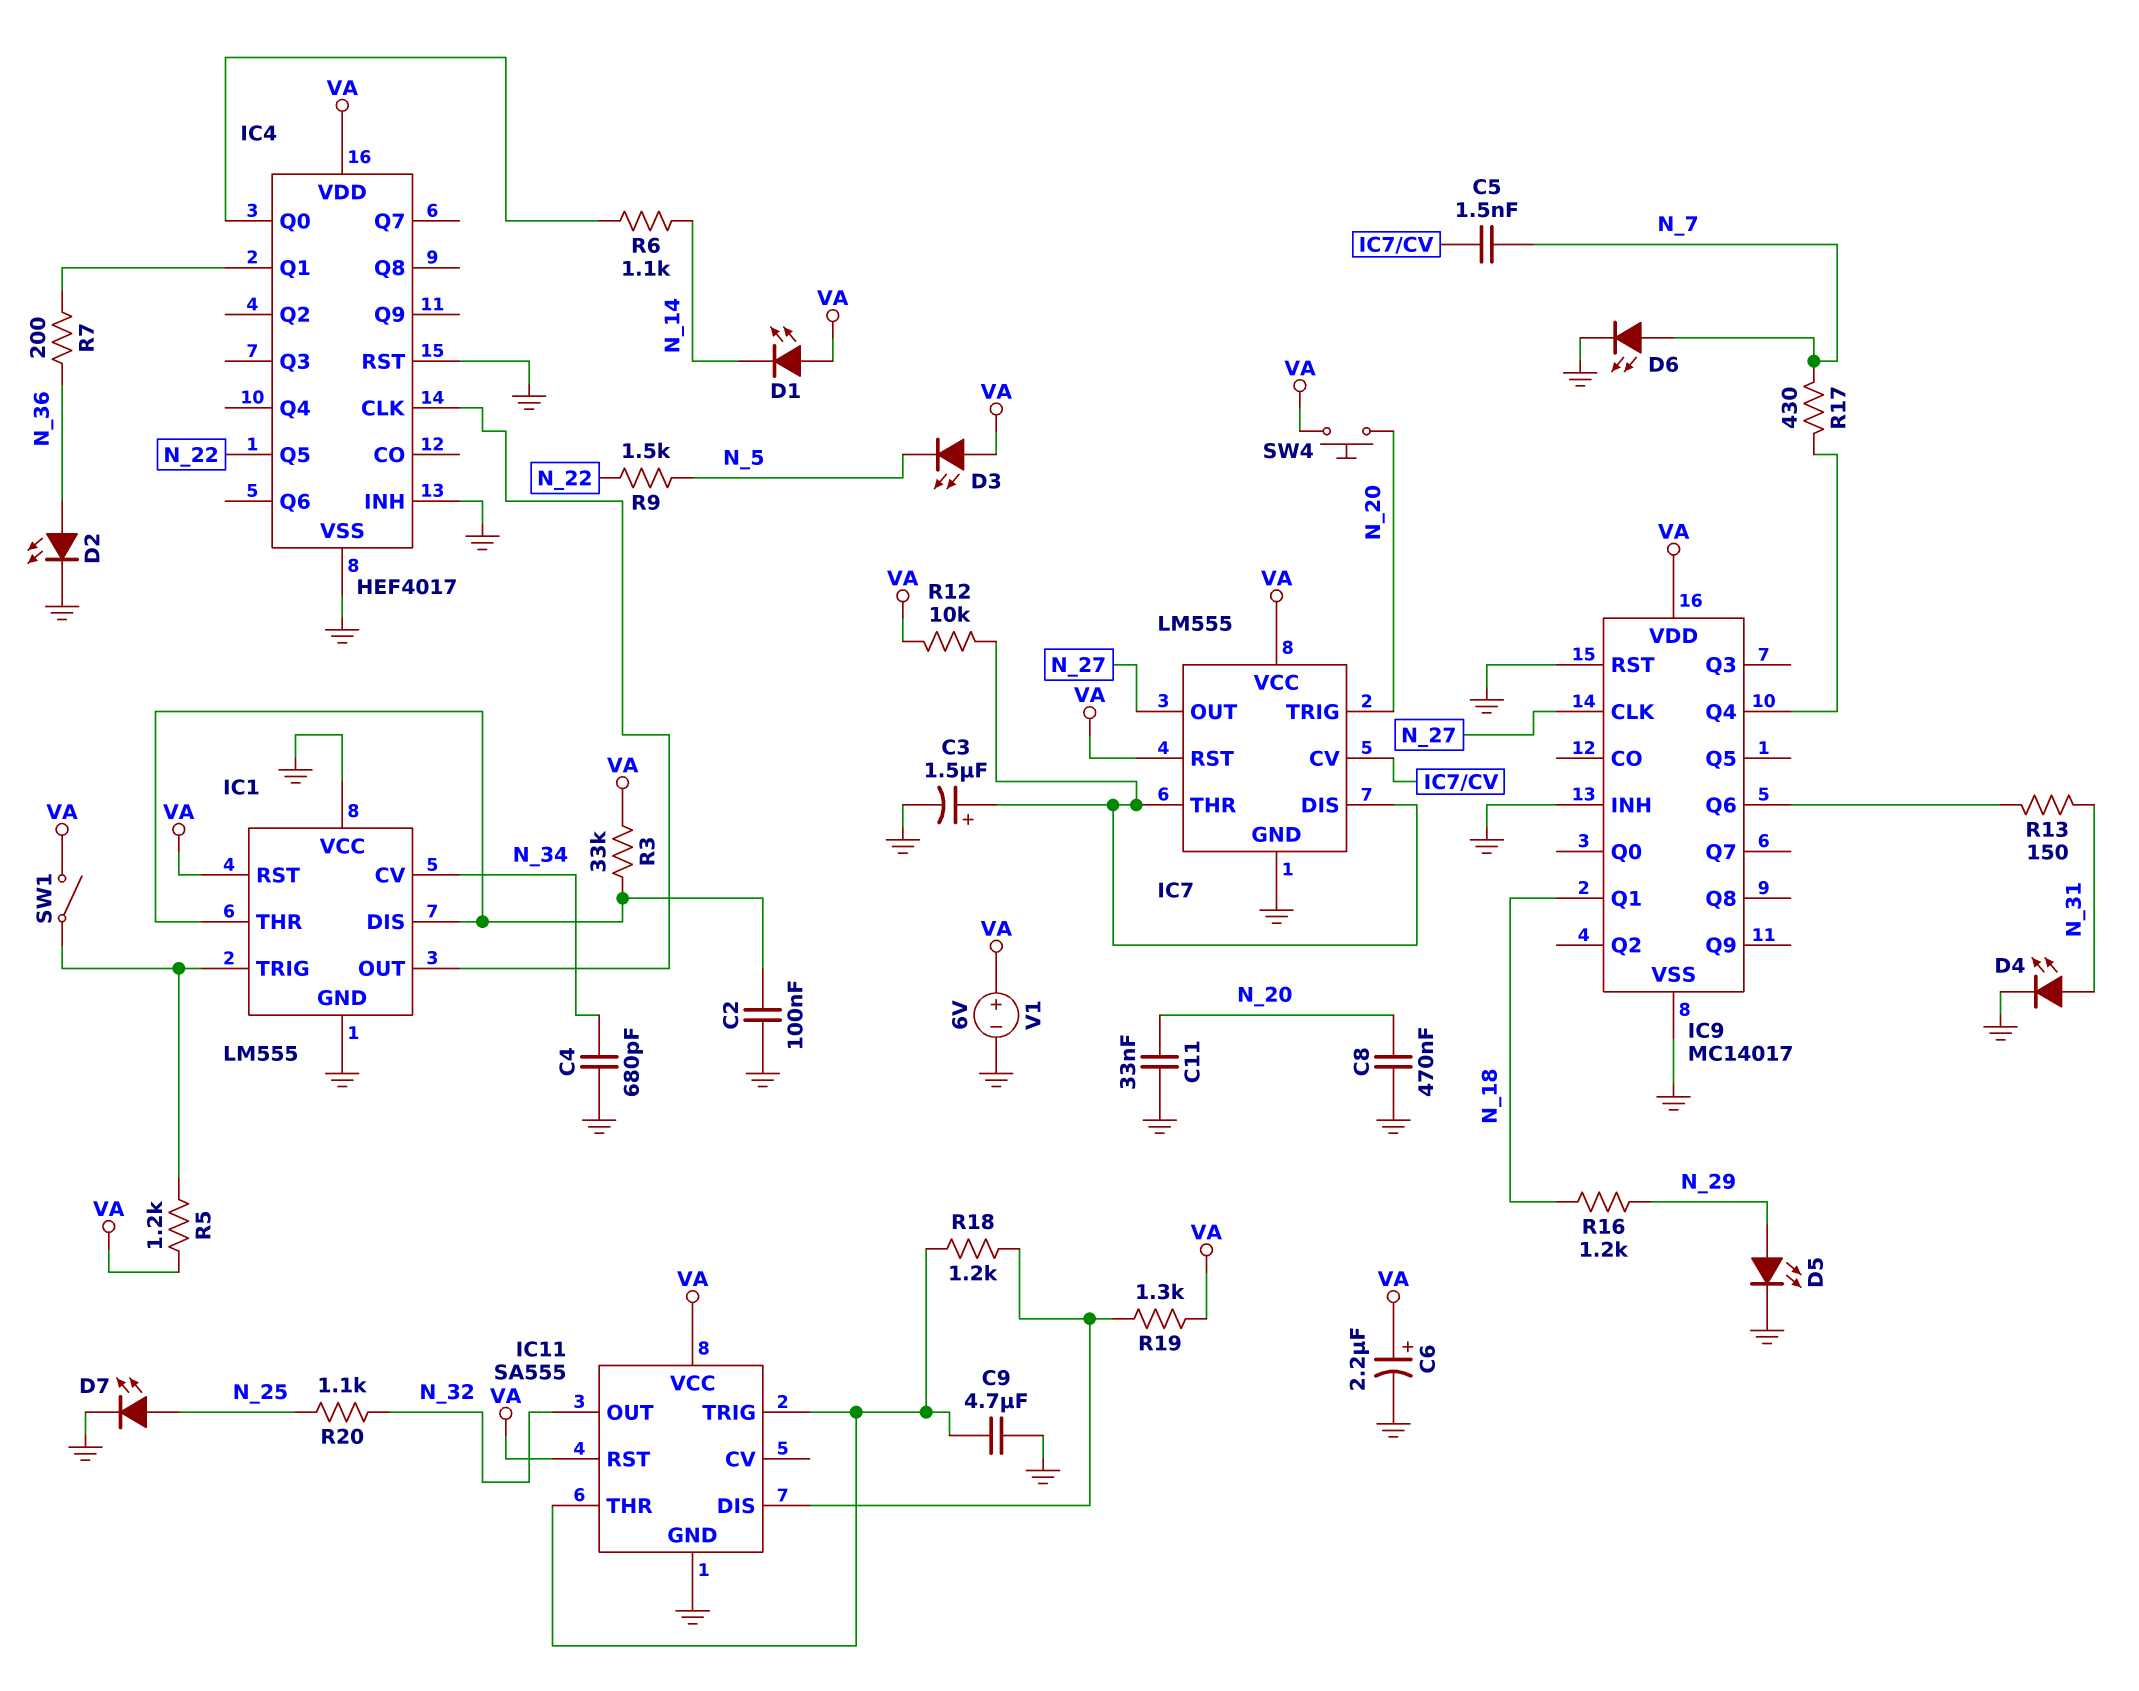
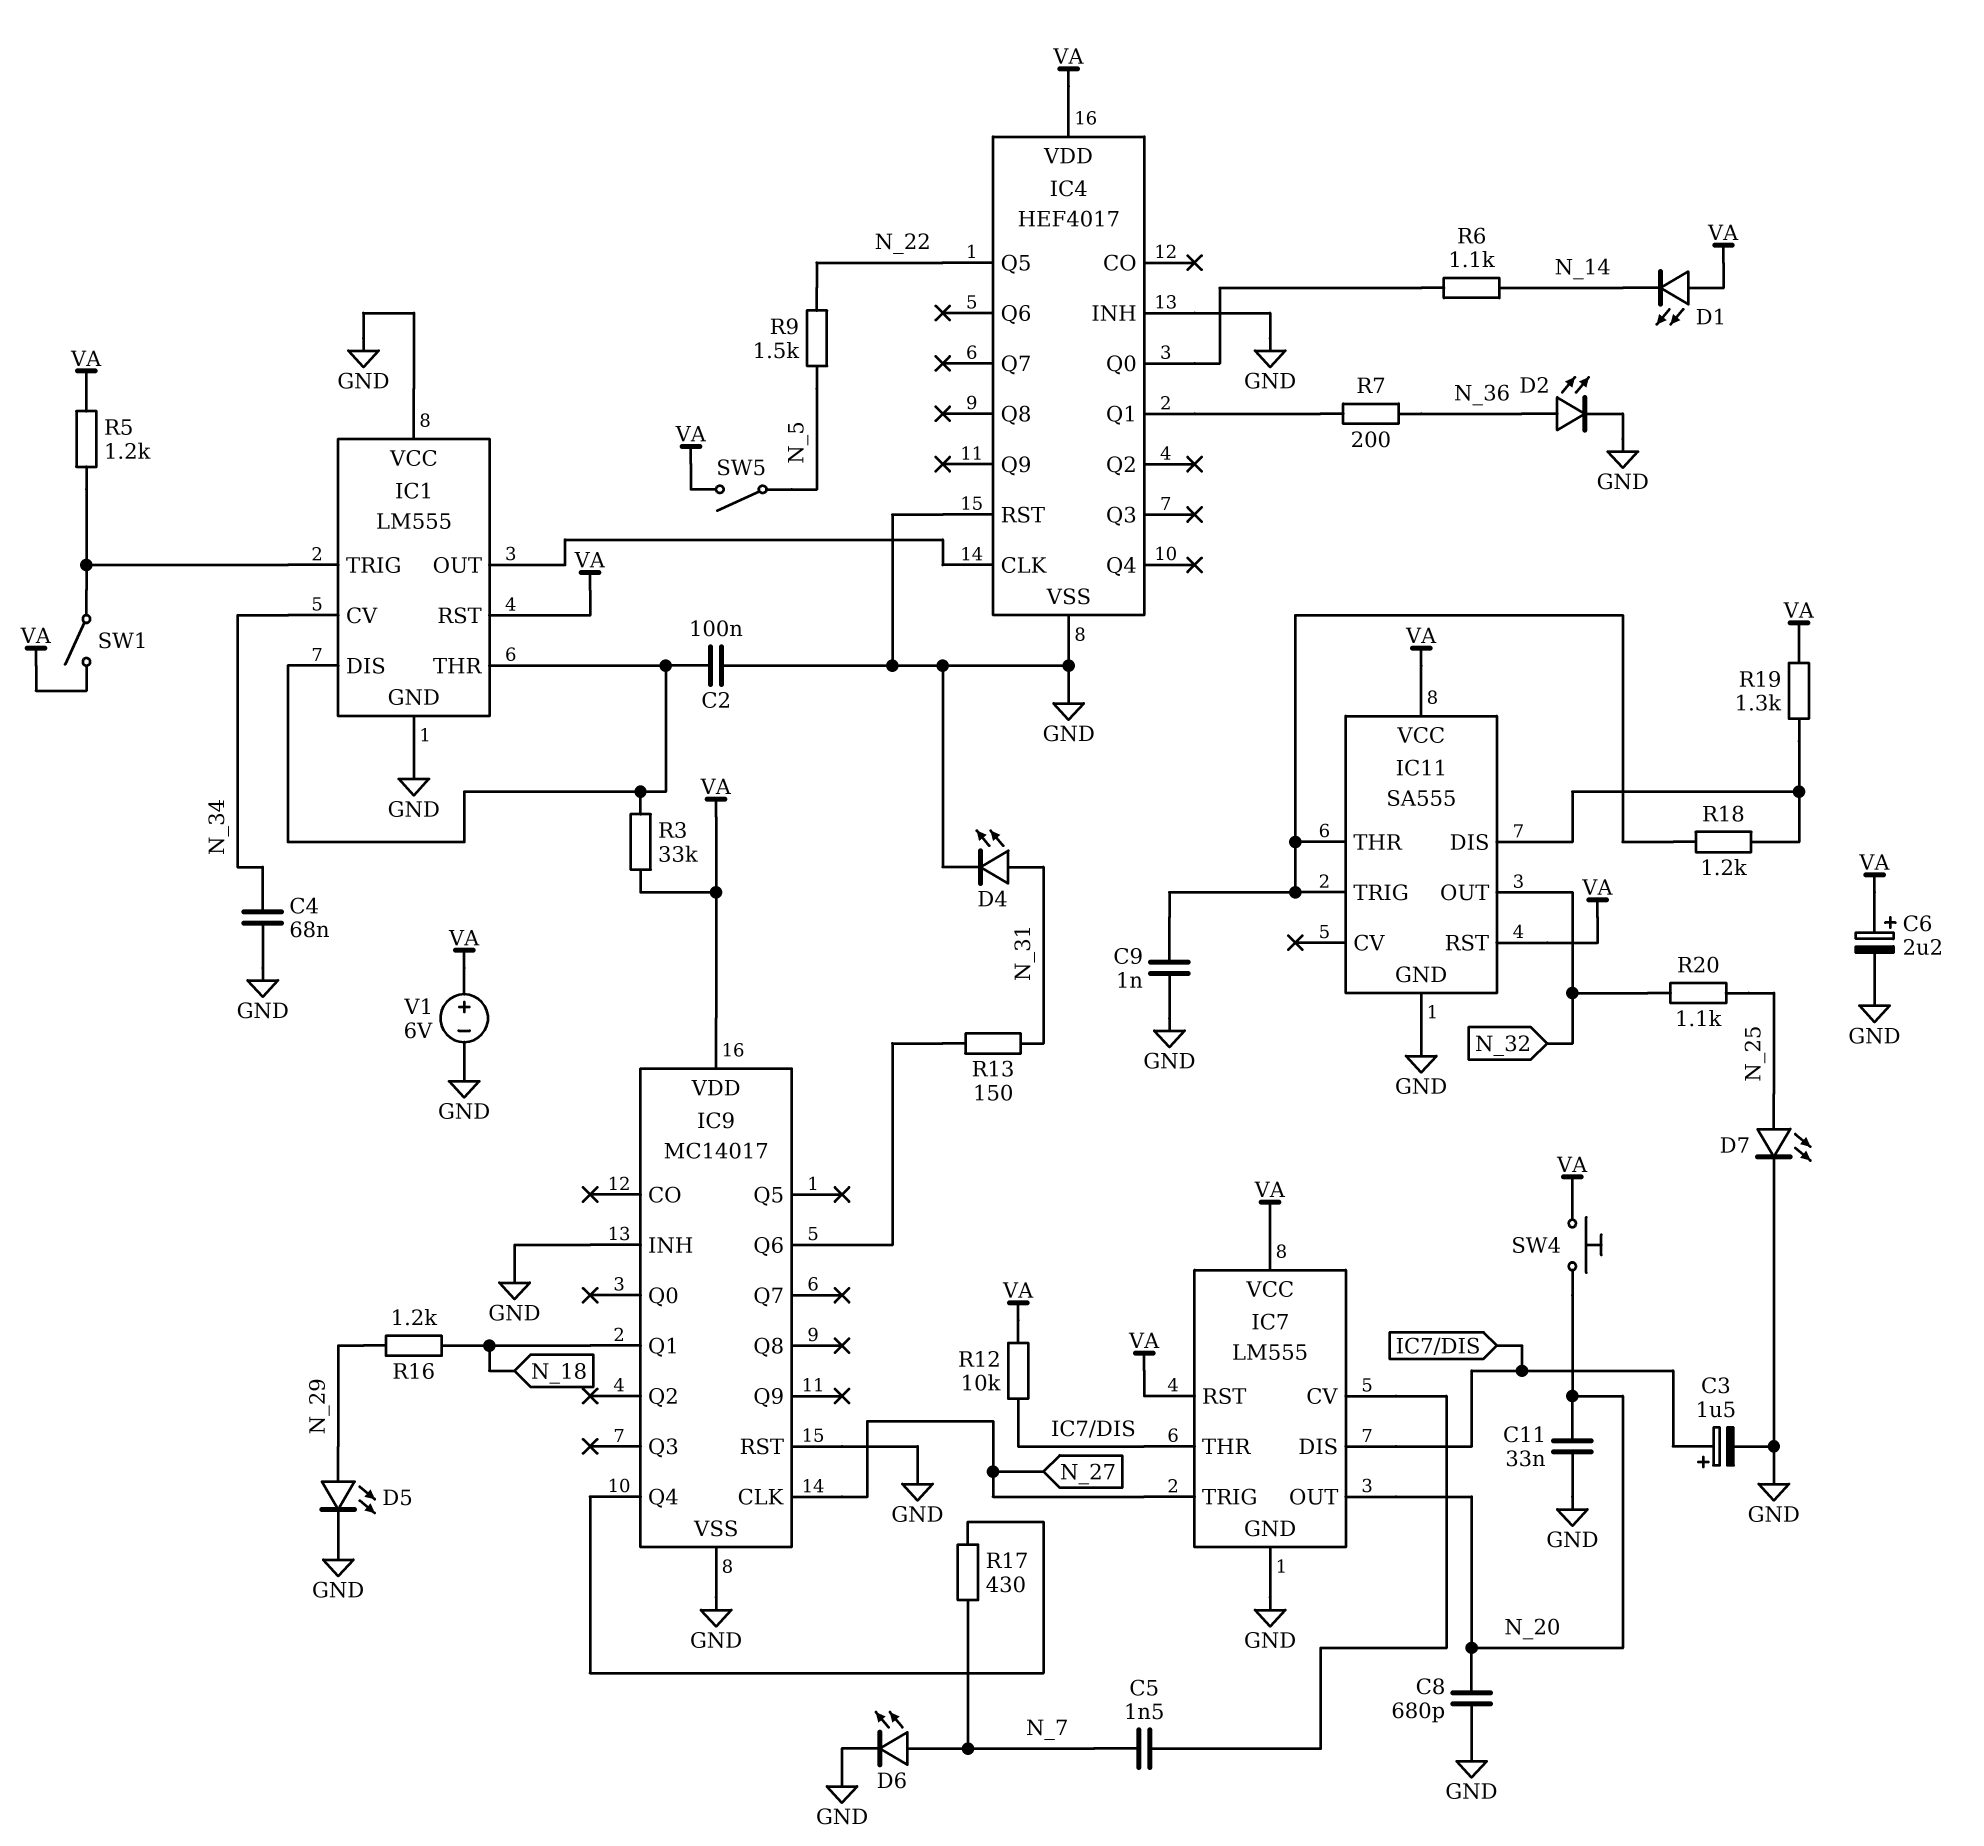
C4: 680pF (GND, N_34) -> 68nF (GND, N_34)
C8: 470nF (GND, N_20) -> 680pF (GND, N_20)
C9: 4.7uF (GND, IC11/THR) -> 1nF (GND, IC11/THR)
D3: LED (A VA, K N_5) -> none
IC7 pin OUT: N_27 -> N_20
IC7 pin TRIG: N_20 -> N_27
SW5: none -> switch (N_5, VA)

